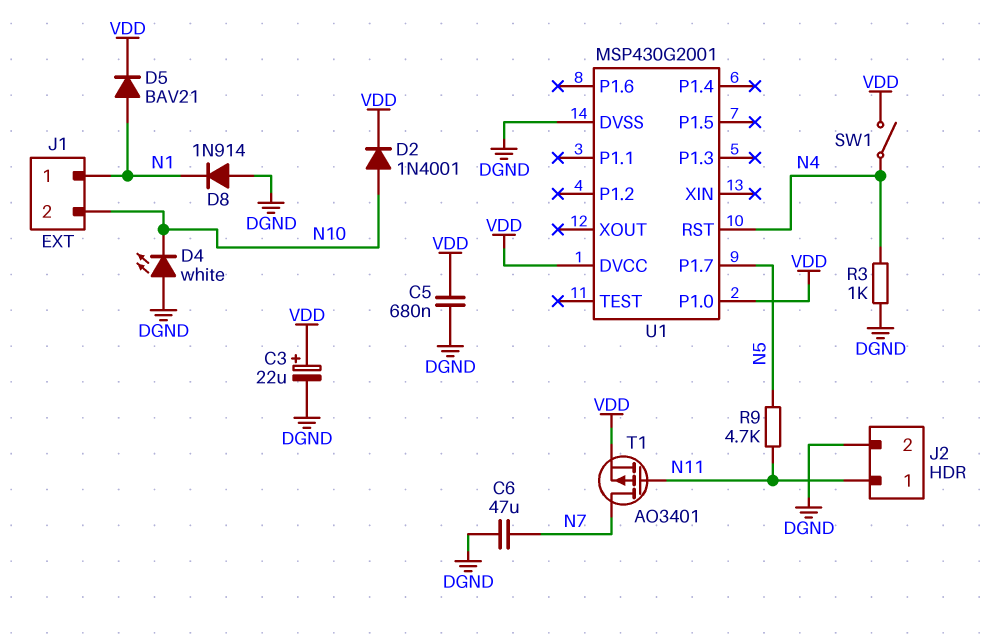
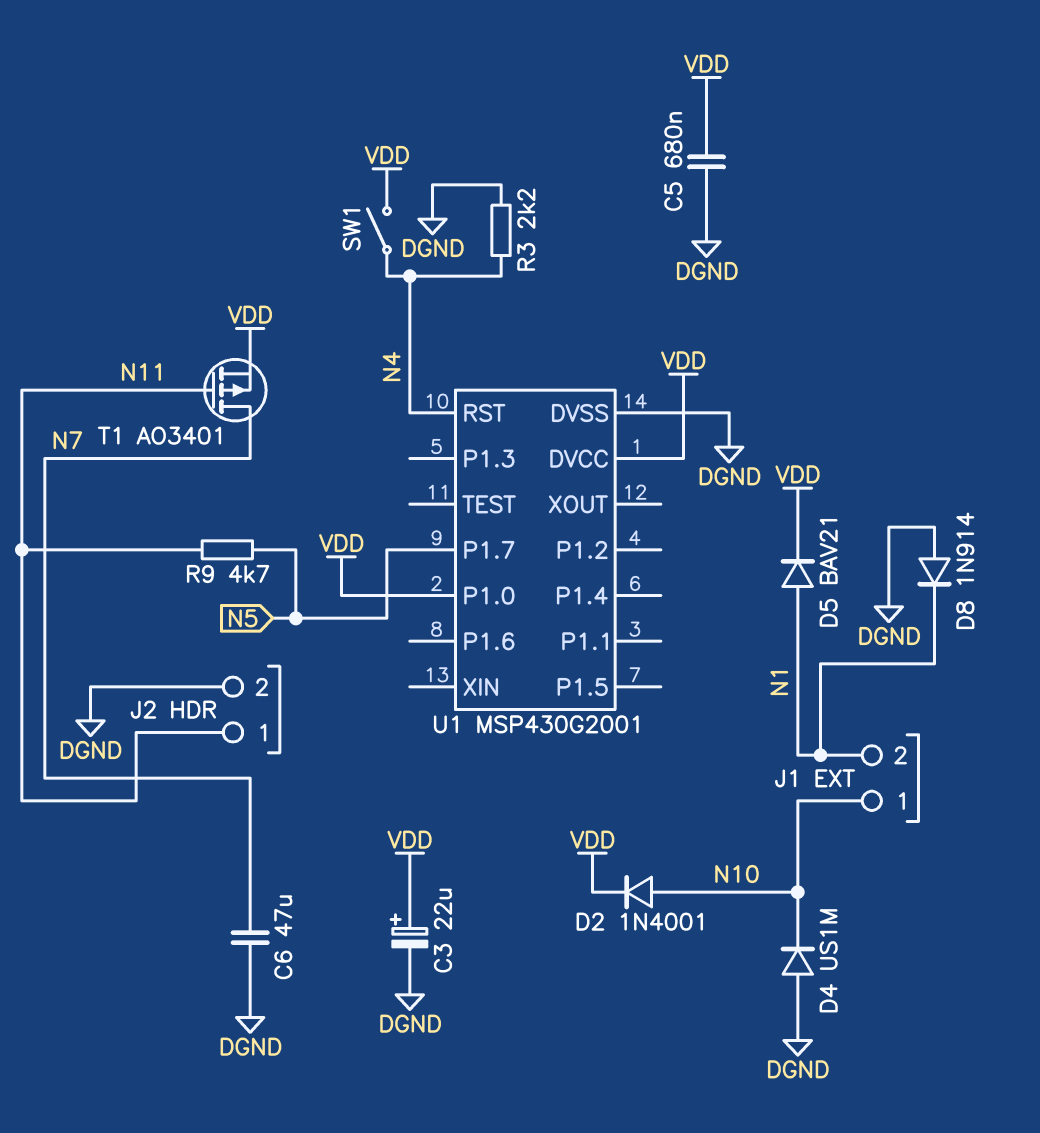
D4: LED white (A DGND, K N10) -> diode US1M (A DGND, K N10)
J1 pin 1: N1 -> N10
J1 pin 2: N10 -> N1
R3: 1k (DGND, N4) -> 2.2k (DGND, N4)

